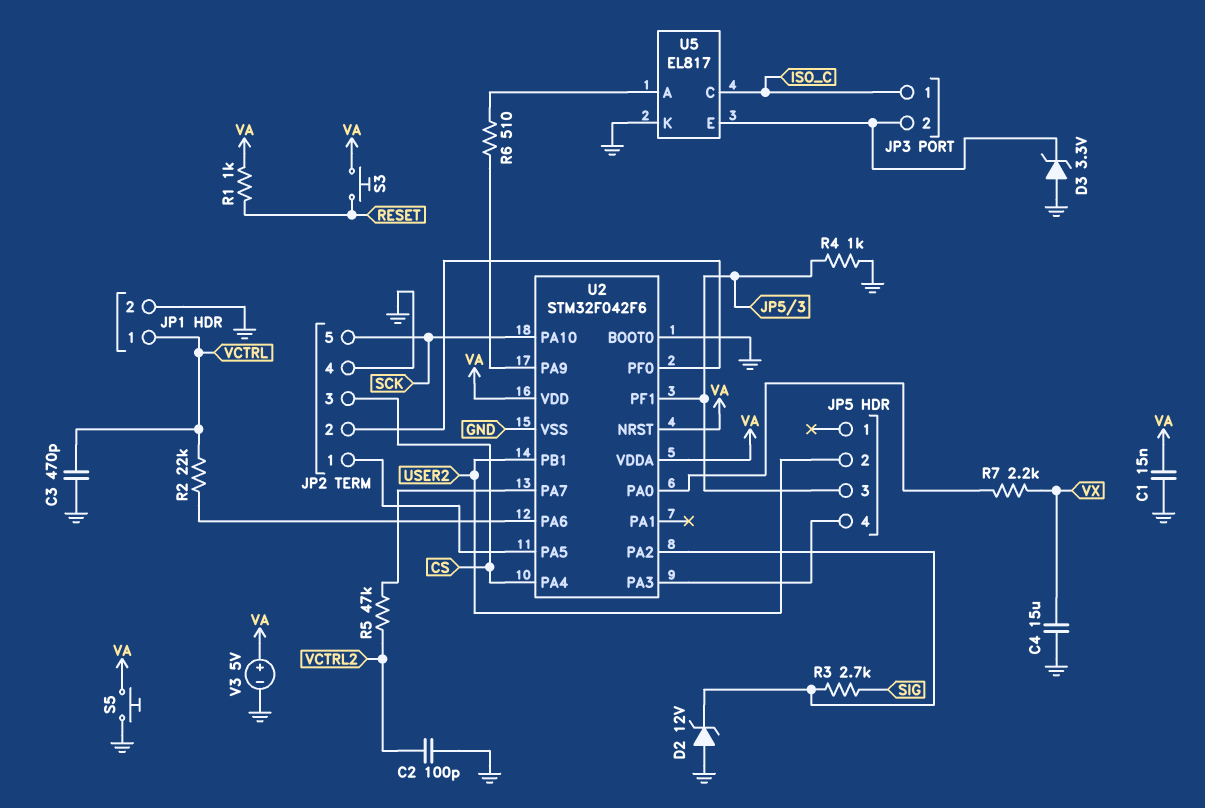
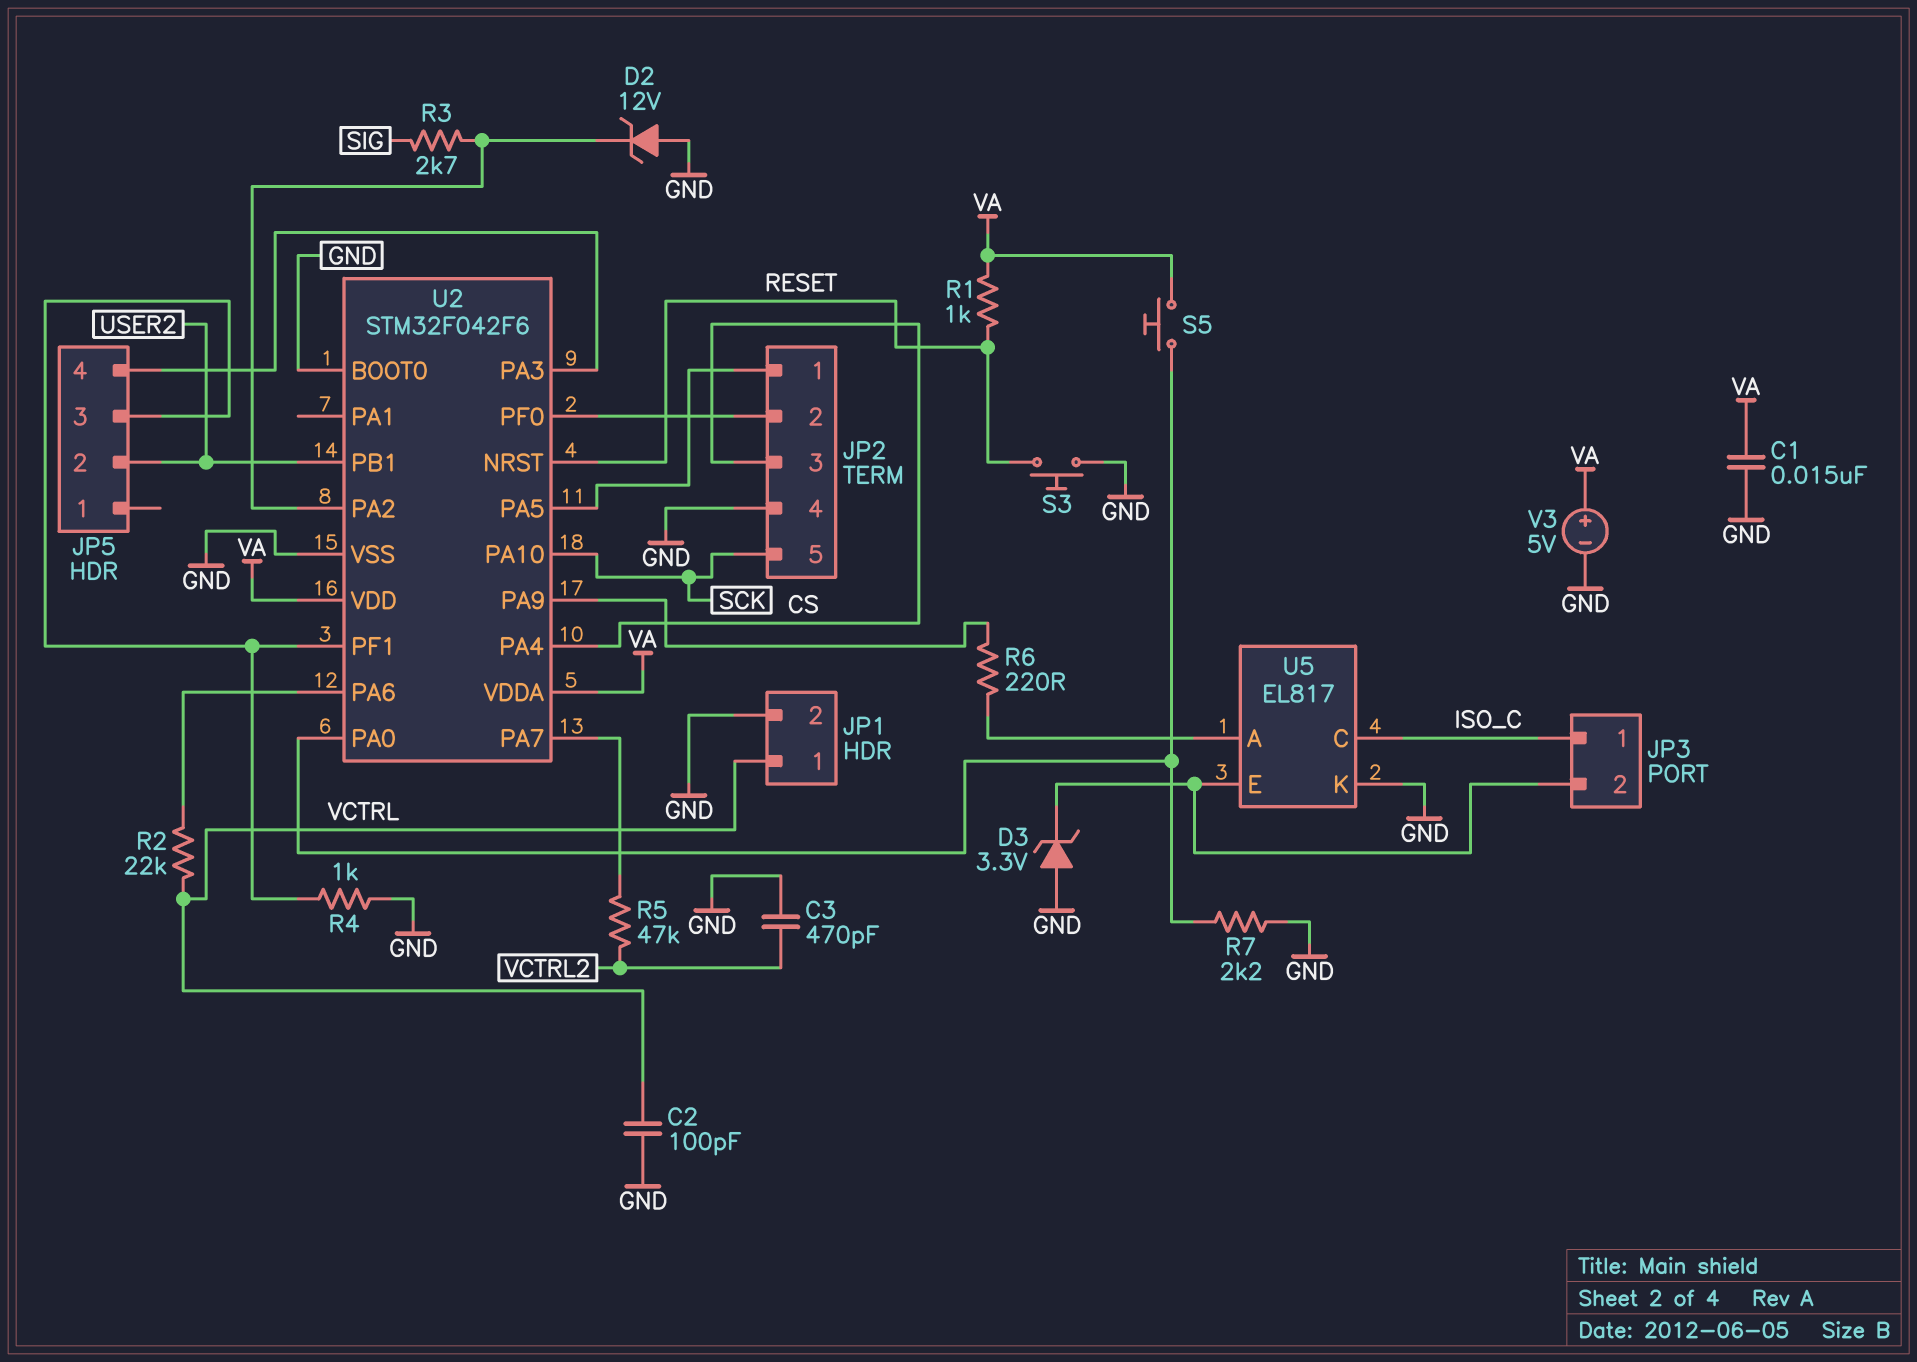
C2: 100pF (GND, VCTRL2) -> 100pF (GND, VCTRL)
C3: 470pF (GND, VCTRL) -> 470pF (GND, VCTRL2)
C4: 15uF (GND, VX) -> none
R6: 510 (U2/PA9, U5/A) -> 220 (U2/PA9, U5/A)
R7: 2.2k (U2/PA0, VX) -> 2.2k (GND, U2/PA0)
S3: button (RESET, VA) -> button (GND, RESET)
S5: button (GND, VA) -> button (U2/PA0, VA)
U2 pin NRST: VA -> RESET

